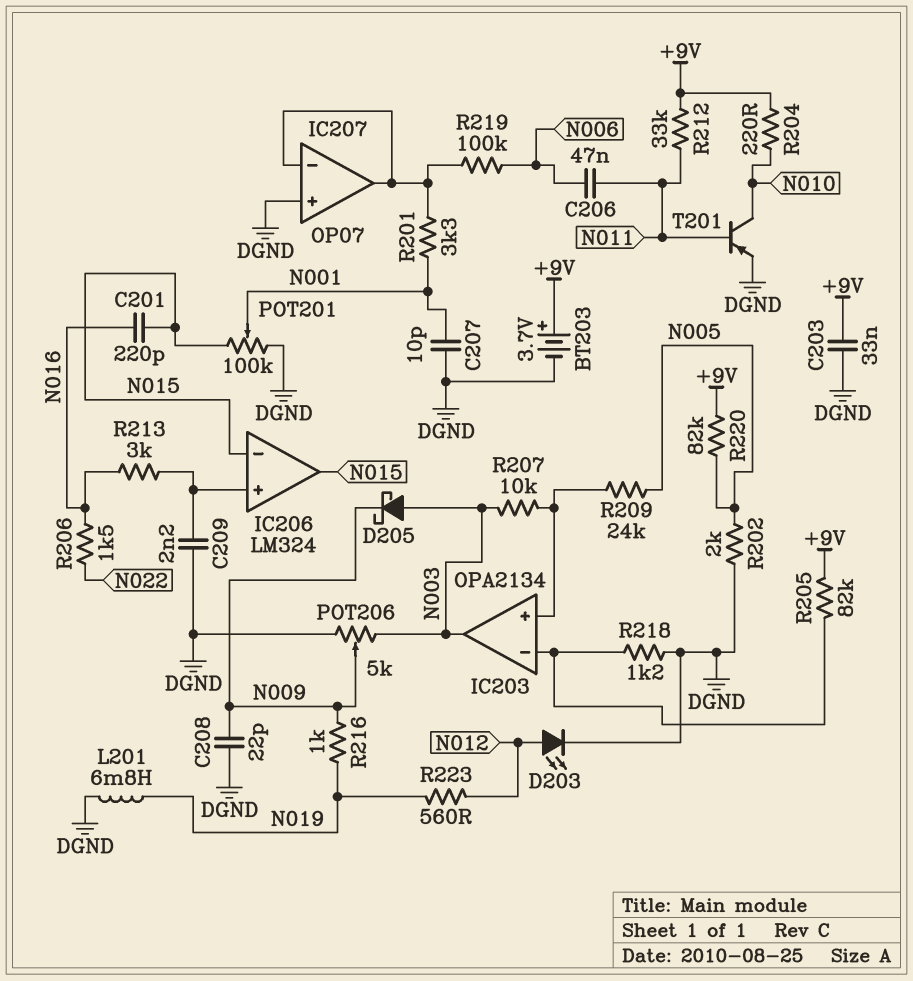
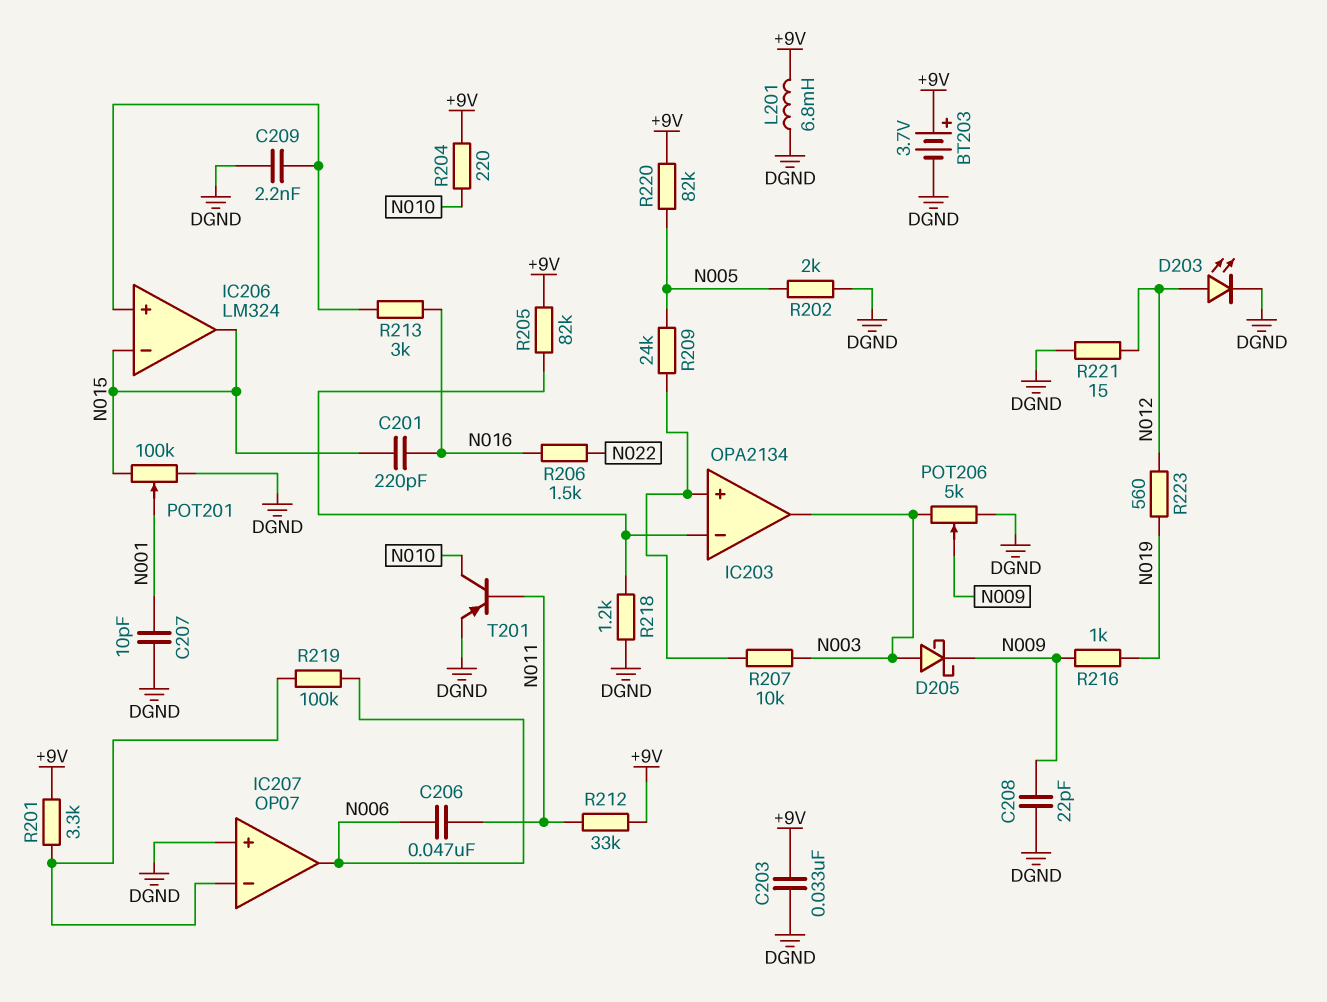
IC207 pin out: IC207/in- -> N006
L201: 6.8mH (DGND, N019) -> 6.8mH (+9V, DGND)
R201: 3.3k (IC207/in-, N001) -> 3.3k (+9V, IC207/in-)
R221: none -> 15 (DGND, N012)

